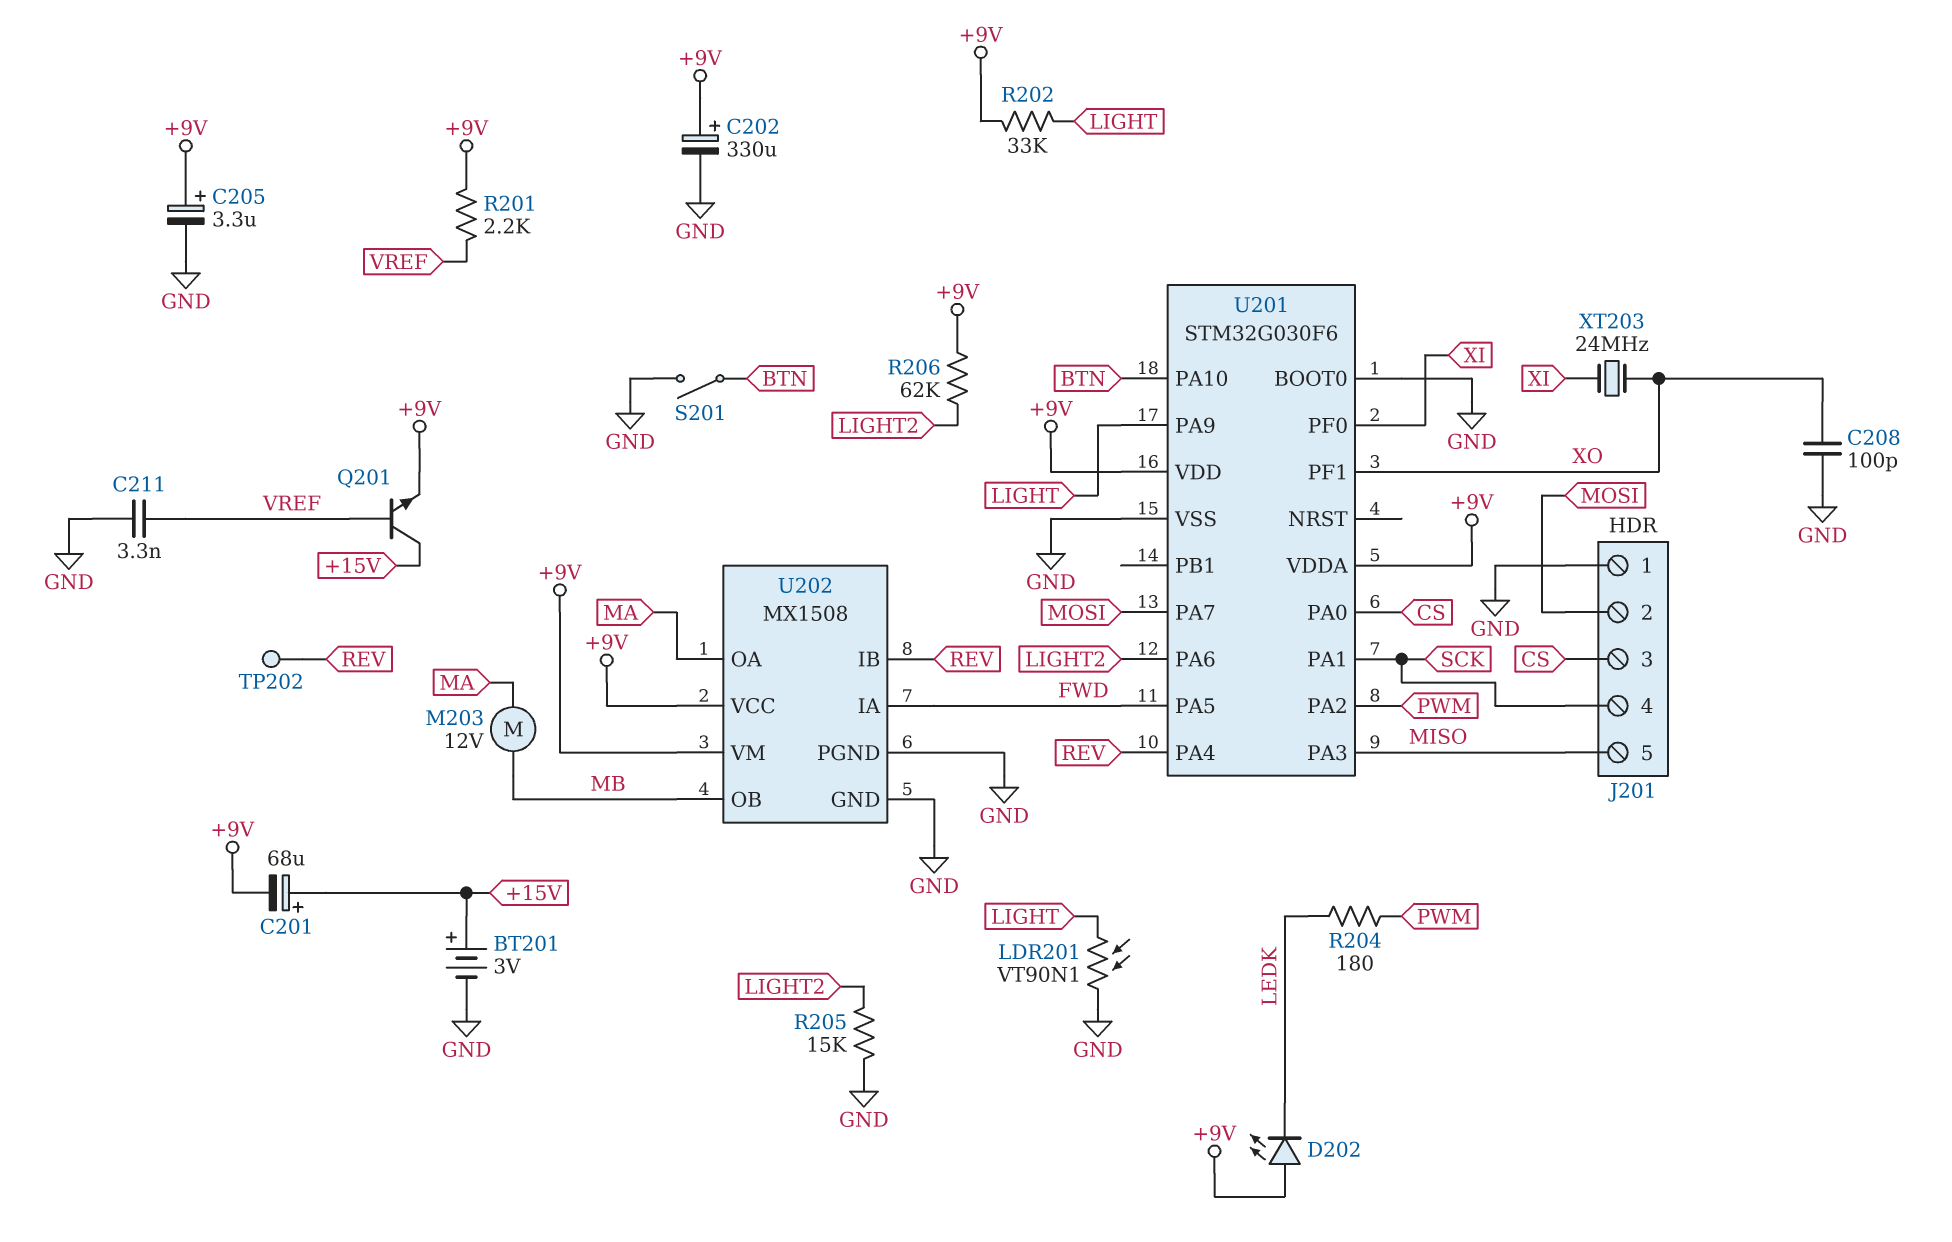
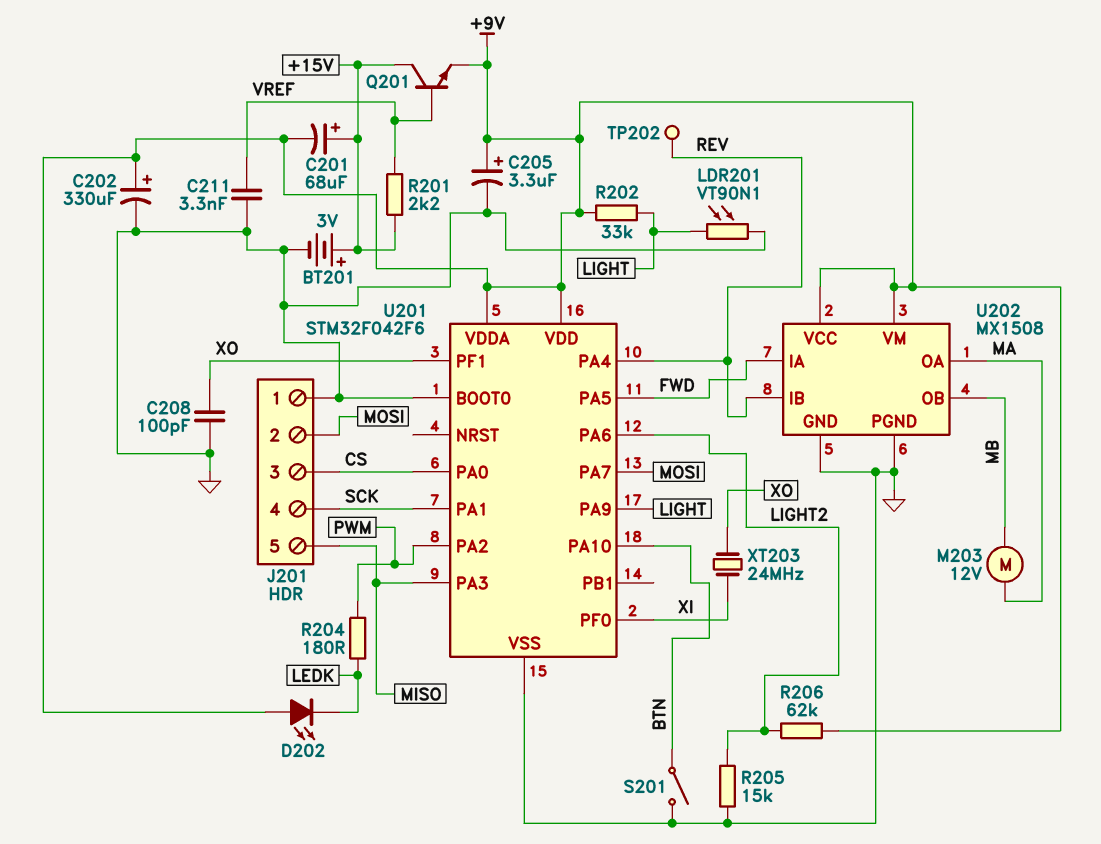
R201: 2.2k (+9V, VREF) -> 2.2k (+15V, VREF)
U201: STM32G030F6 -> STM32F042F6

